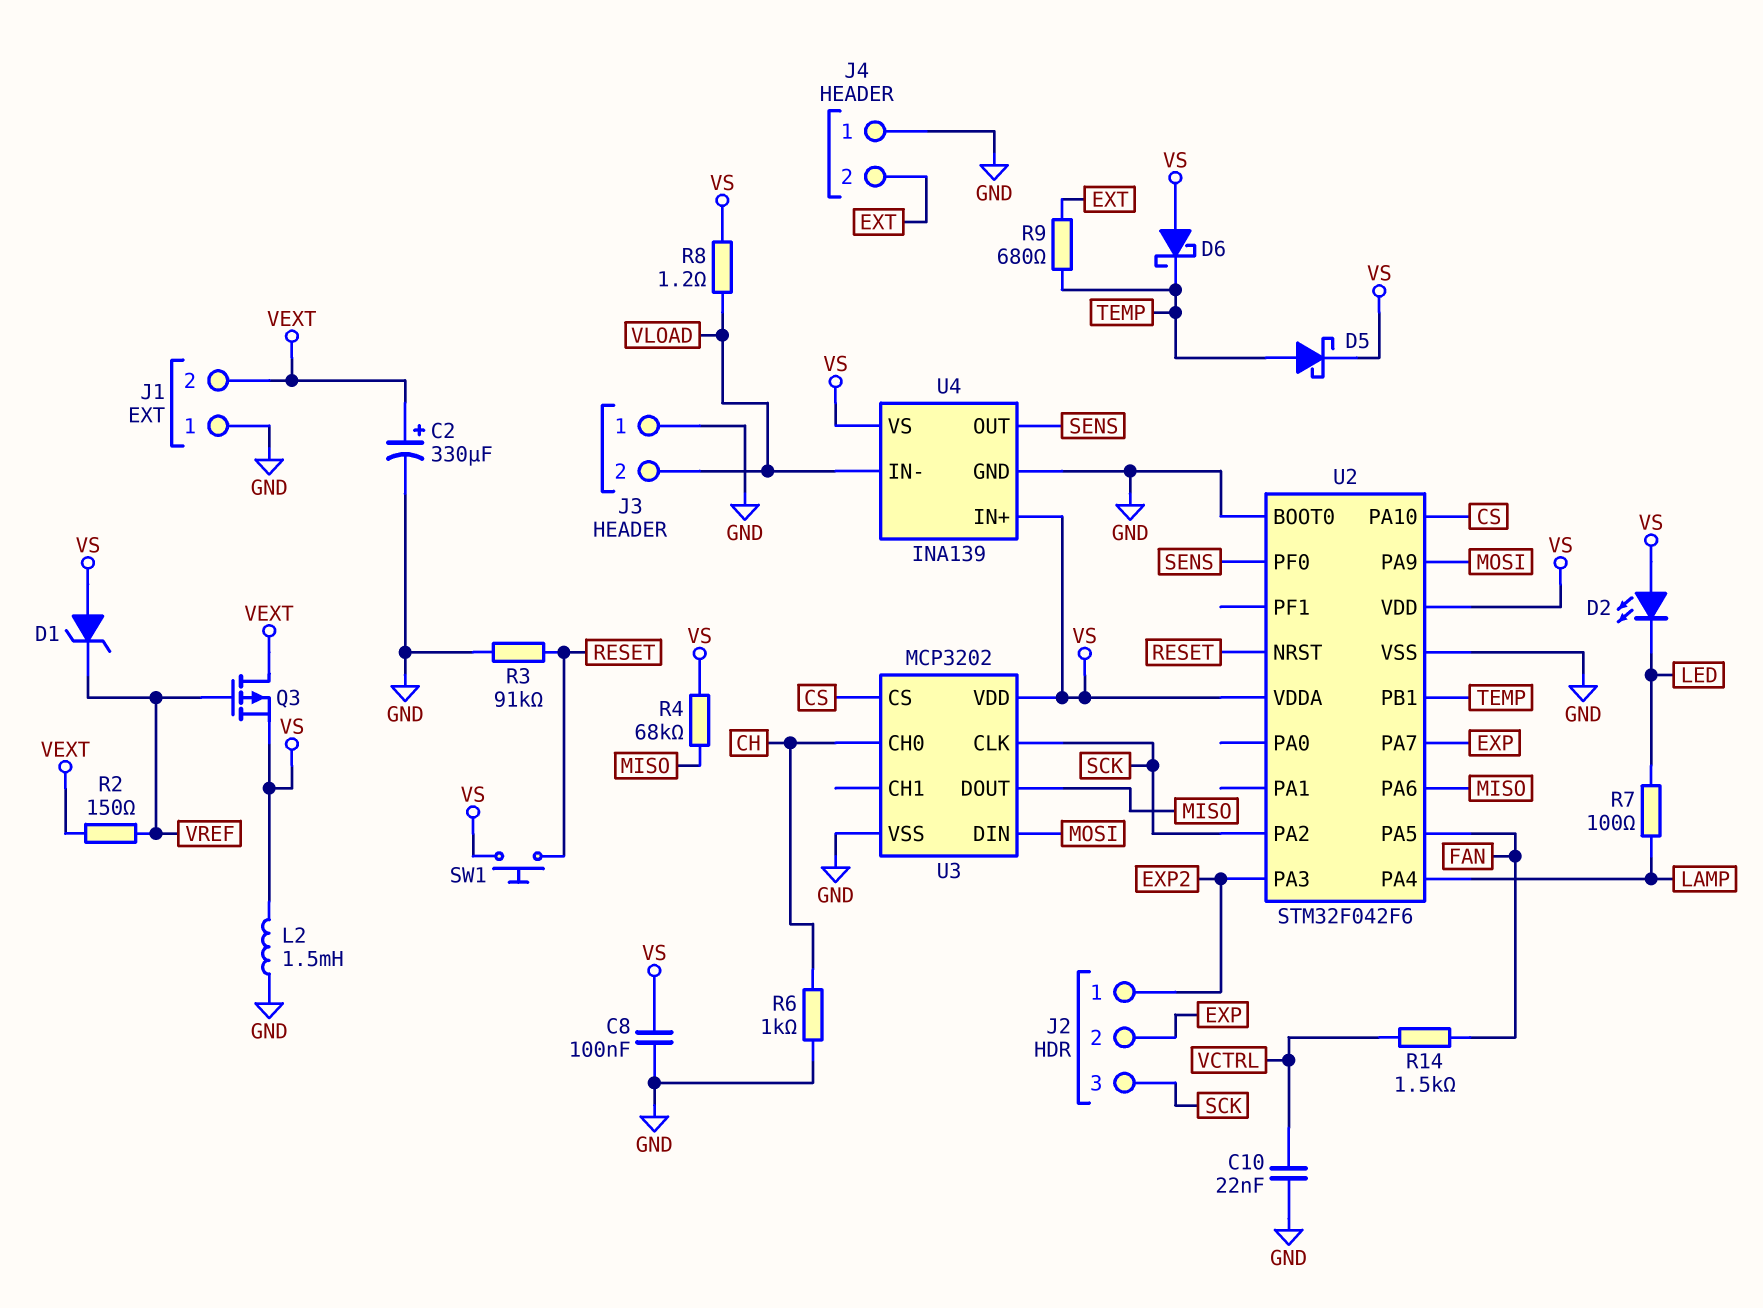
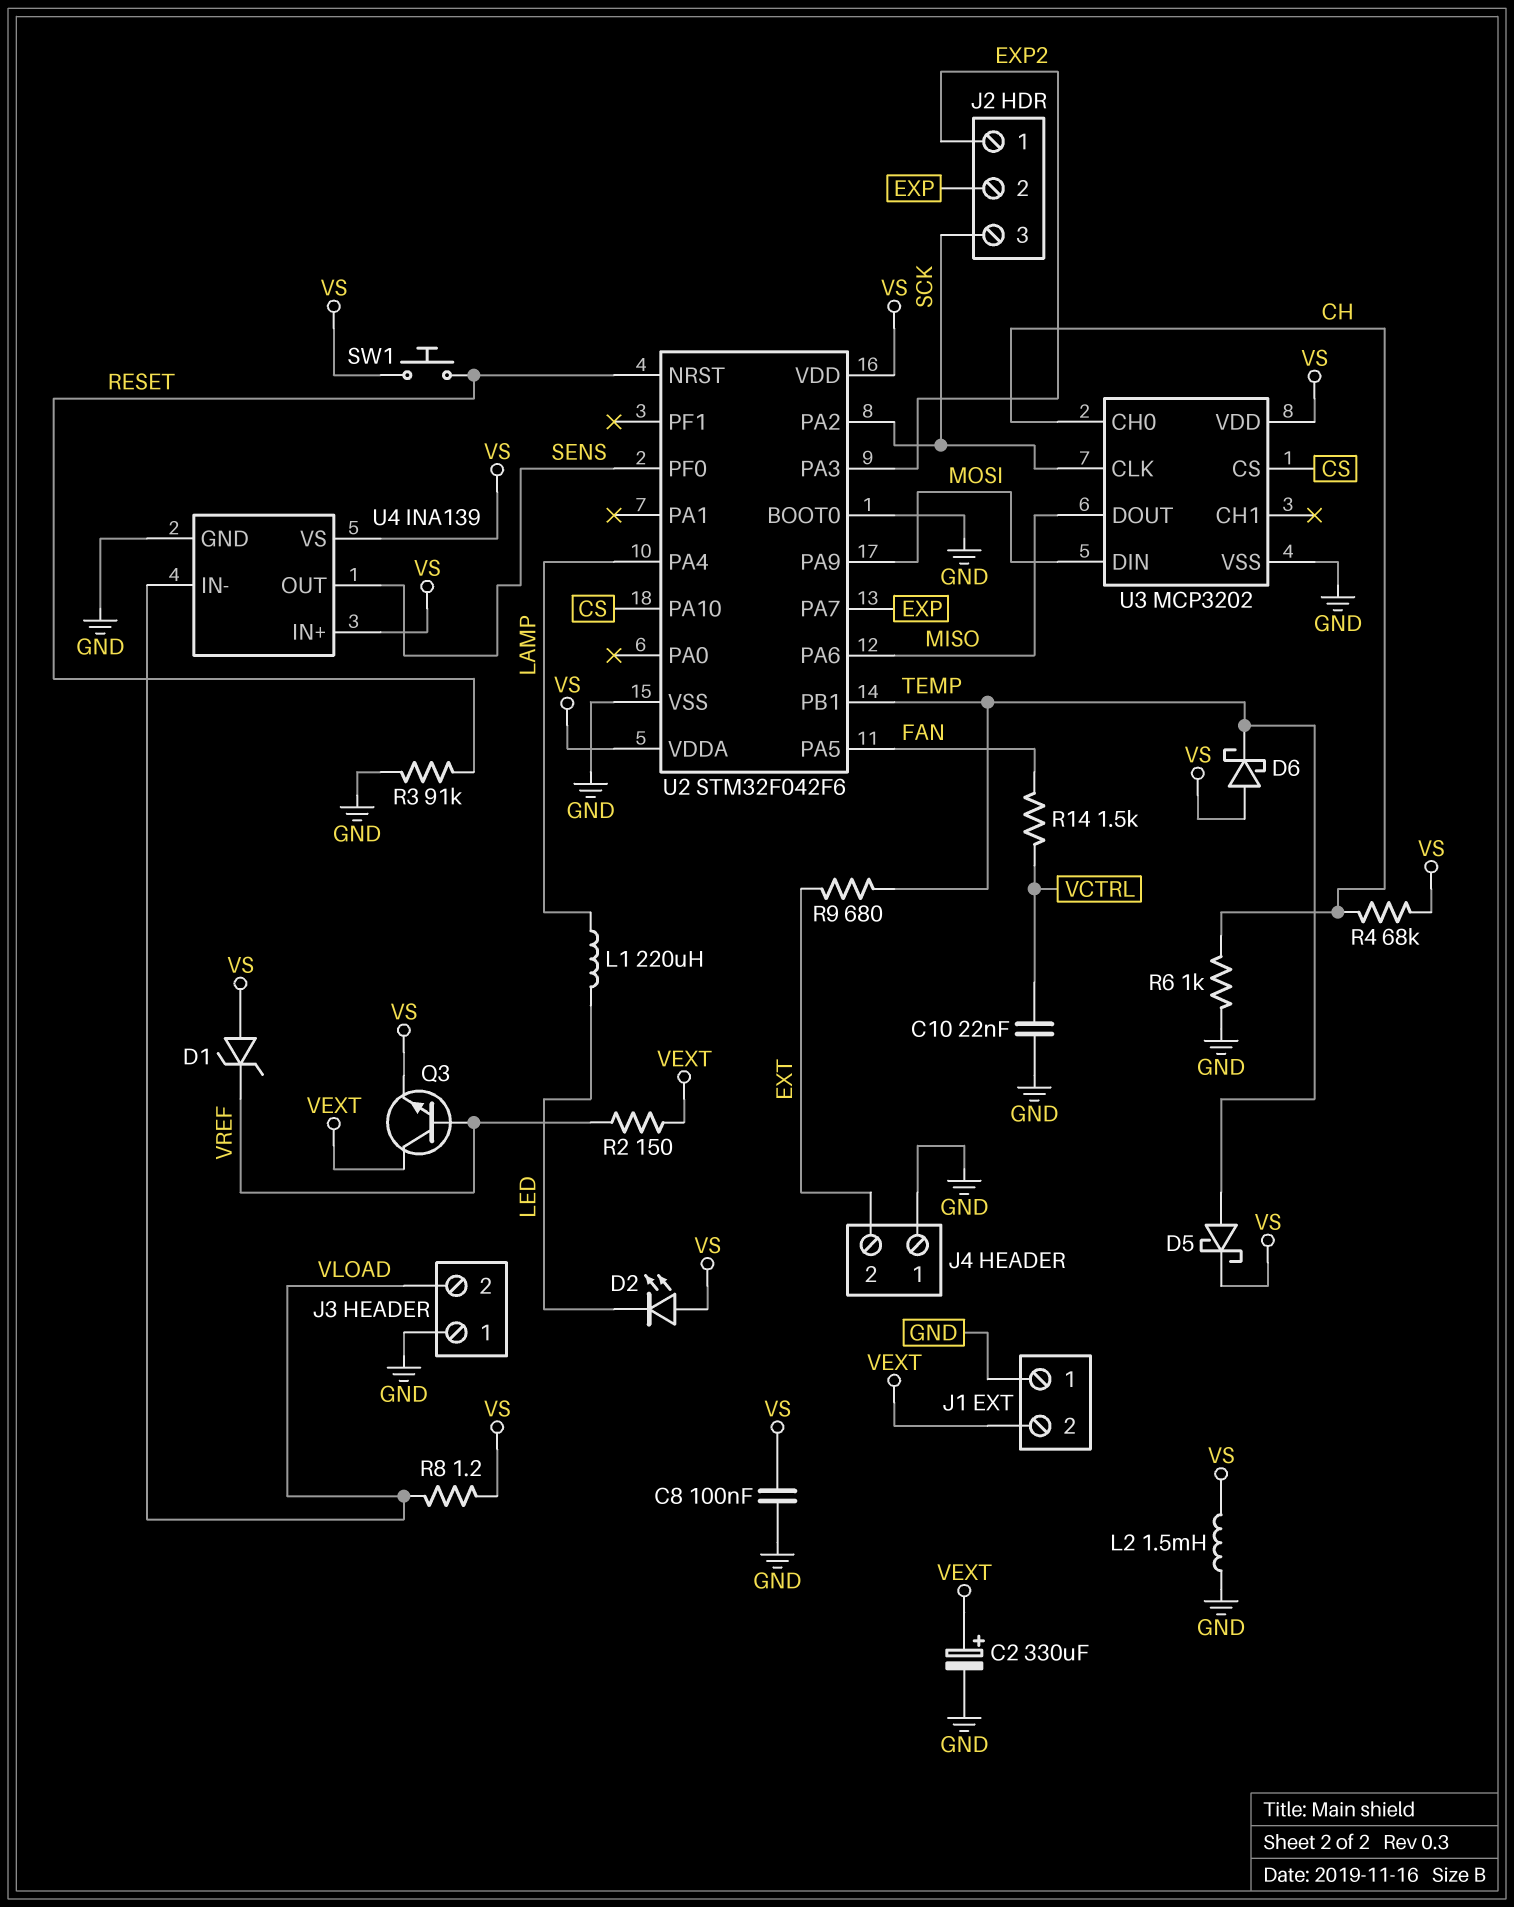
L1: none -> 220uH (LAMP, LED)
Q3: PMOS (G VREF, D VEXT, S VS) -> NPN (B VREF, C VEXT, E VS)
R4: 68k (MISO, VS) -> 68k (CH, VS)
R7: 100 (LAMP, LED) -> none

